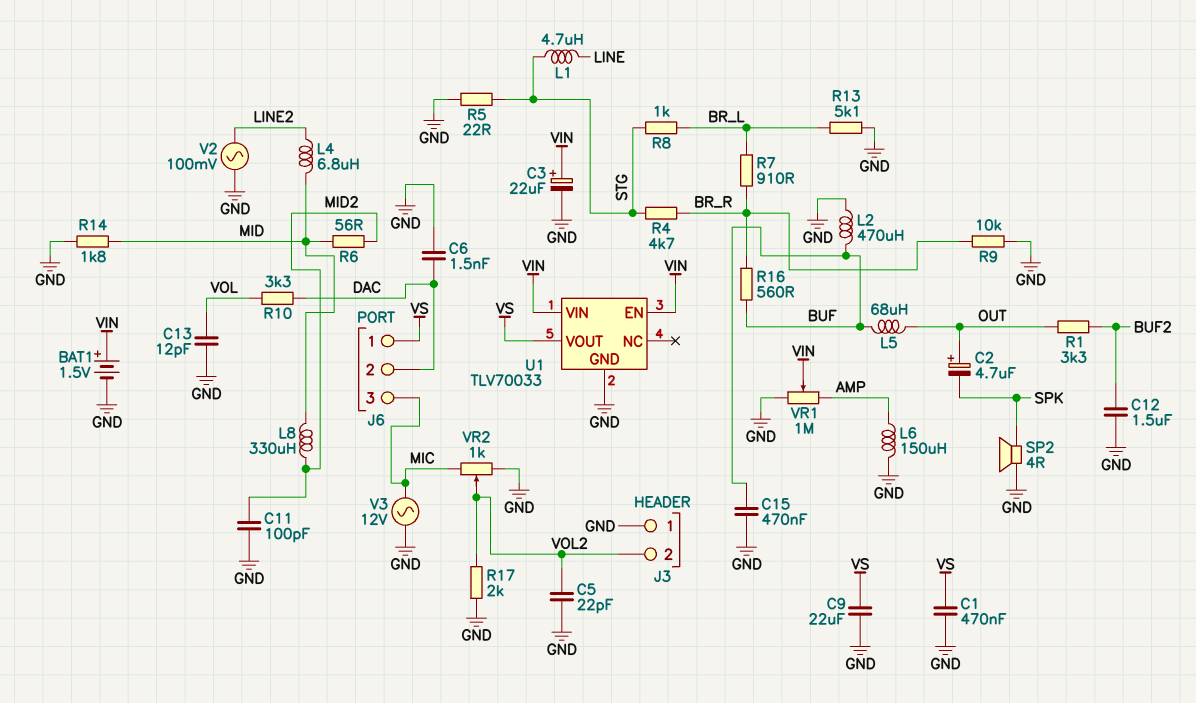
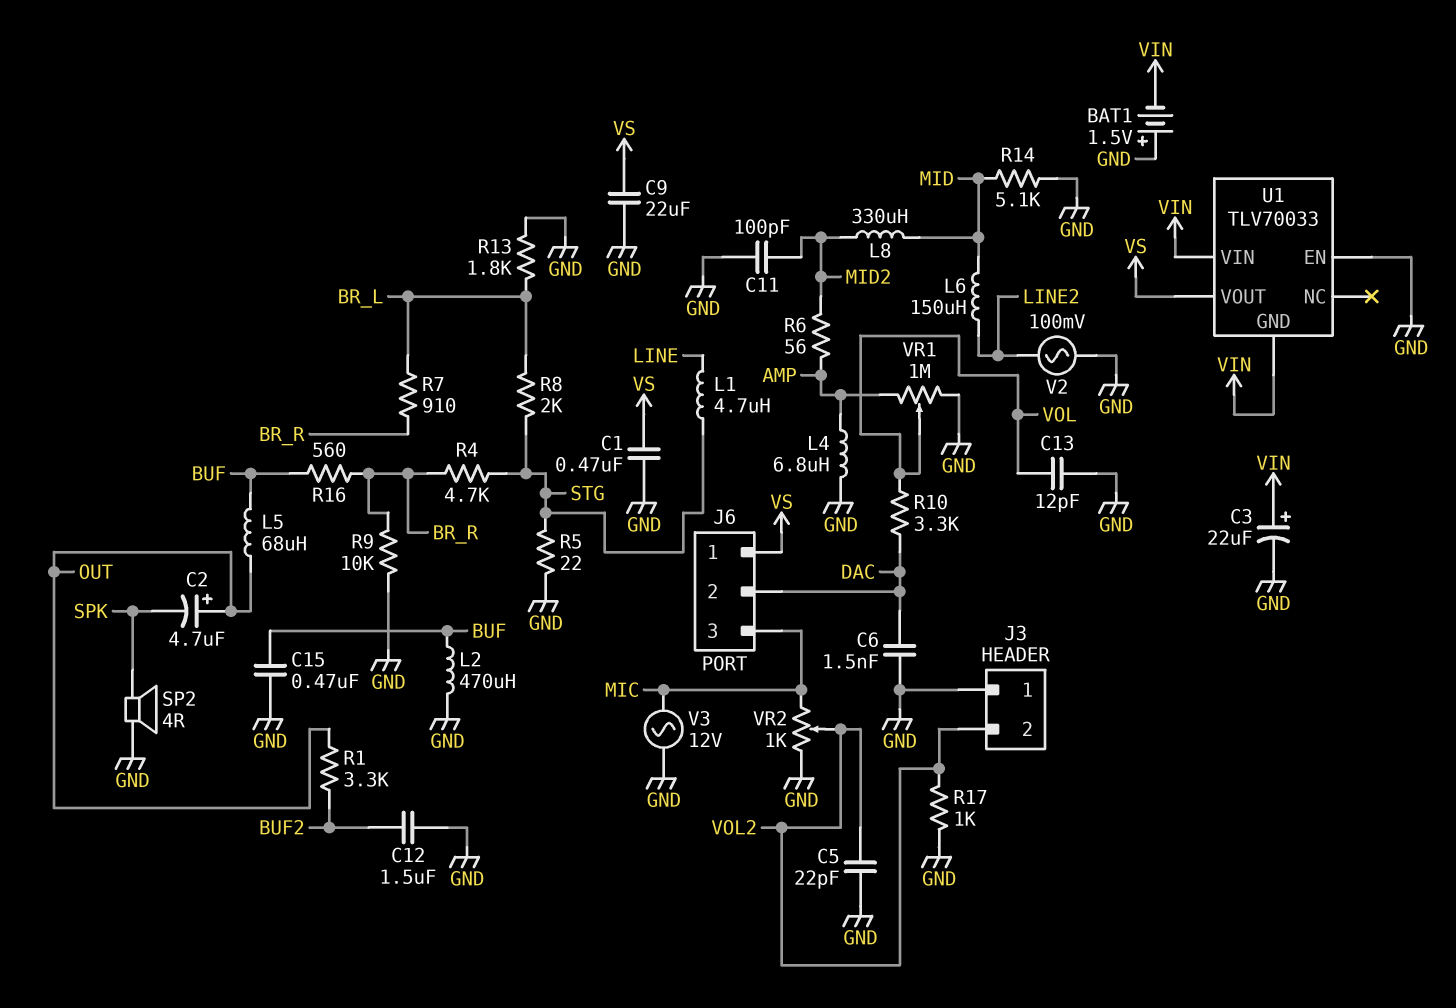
BAT1: 1.5V (plus VIN, minus GND) -> 1.5V (plus GND, minus VIN)
L4: 6.8uH (LINE2, MID) -> 6.8uH (AMP, GND)
L6: 150uH (AMP, GND) -> 150uH (LINE2, MID)
R6: 56 (MID, MID2) -> 56 (AMP, MID2)
R8: 1k (BR_L, STG) -> 2k (BR_L, STG)
R13: 5.1k (BR_L, GND) -> 1.8k (BR_L, GND)
R14: 1.8k (GND, MID) -> 5.1k (GND, MID)
R17: 2k (GND, VOL2) -> 1k (GND, VOL2)
U1 pin EN: VIN -> GND
U1 pin GND: GND -> VIN
VR1: 1M (AMP, GND, wiper VIN) -> 1M (AMP, GND, wiper VOL)

